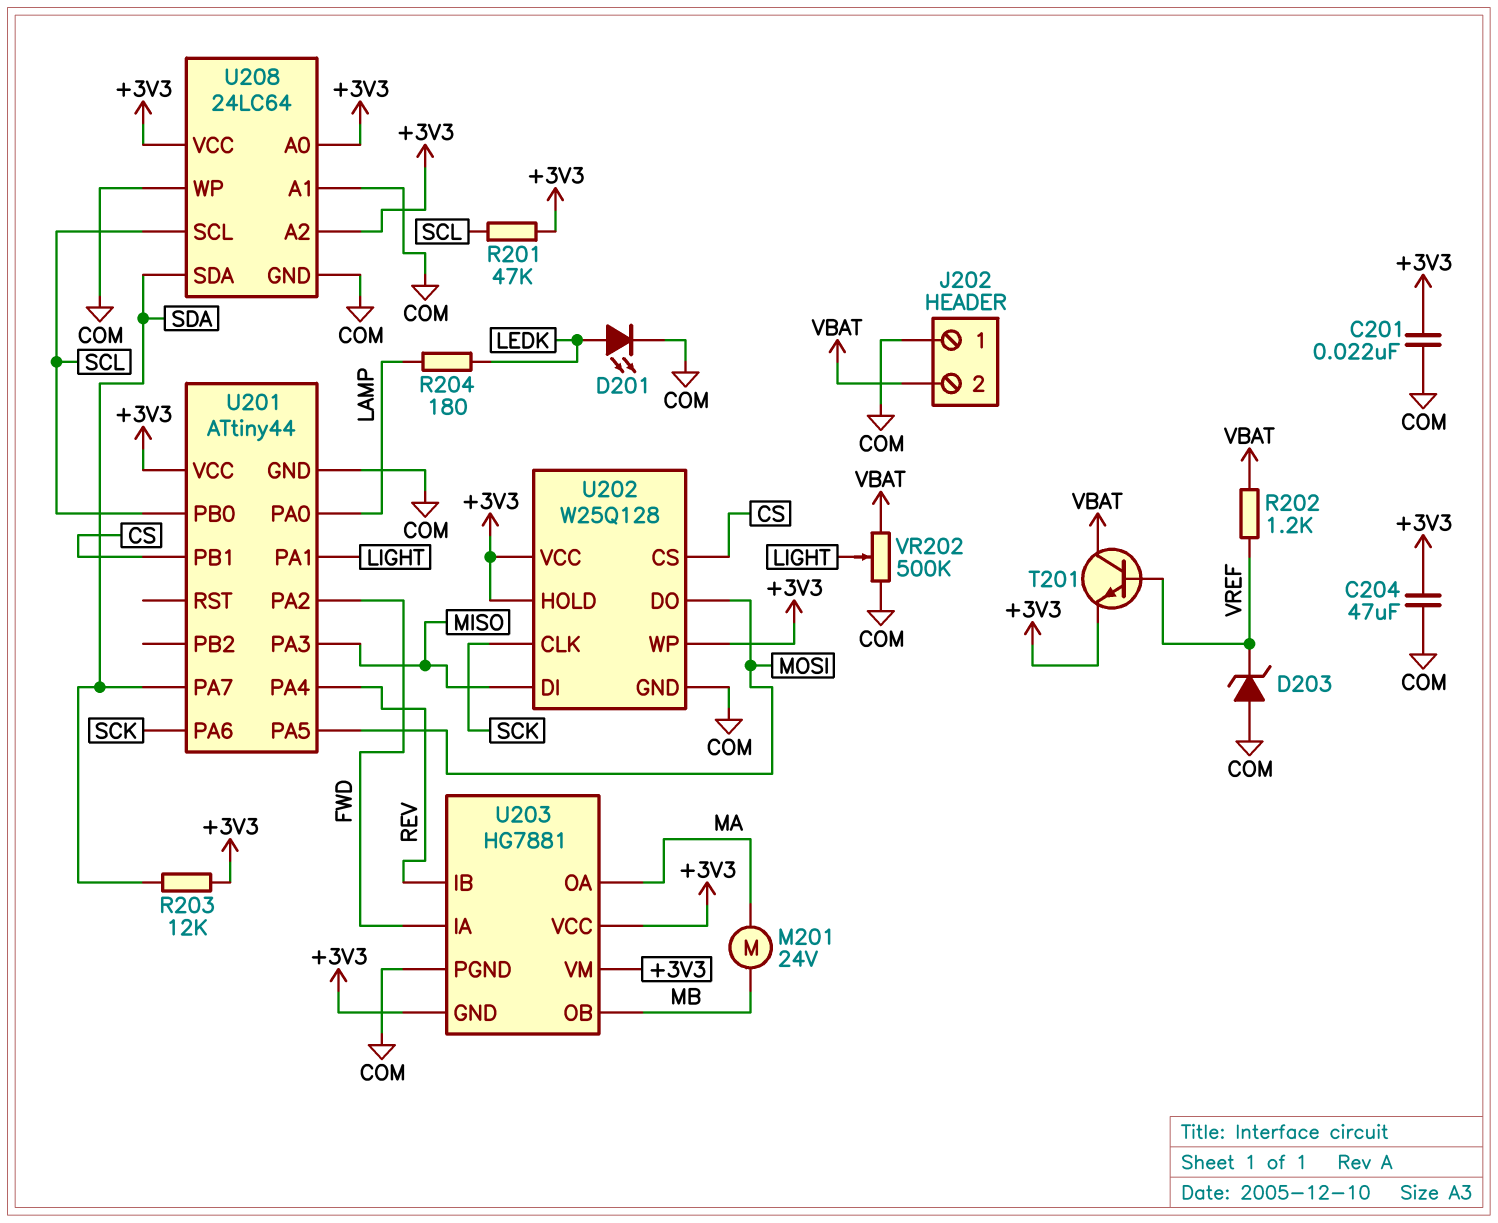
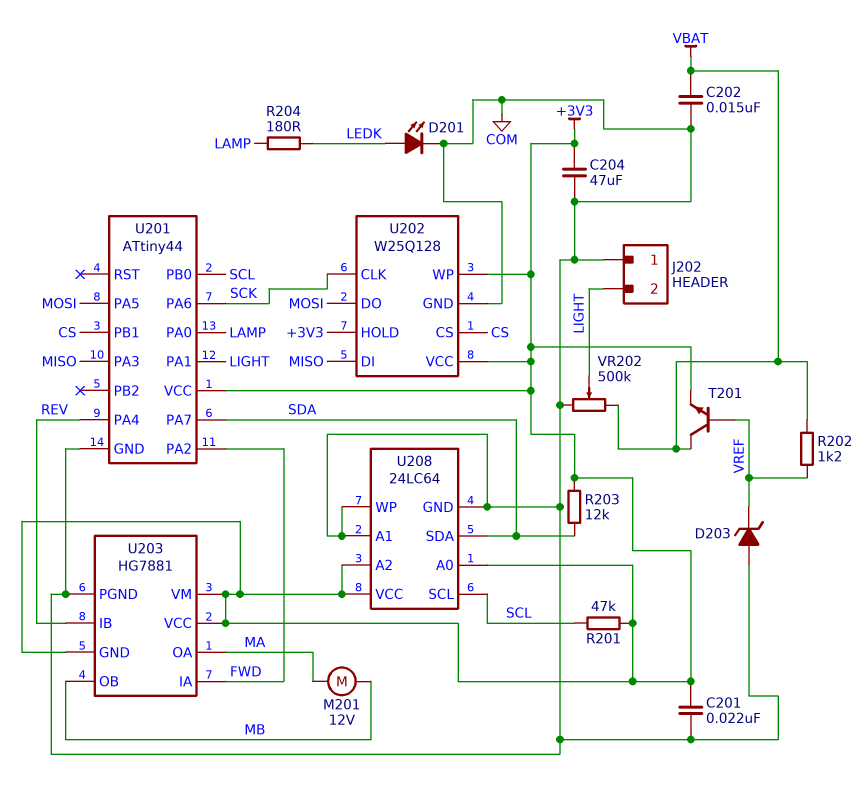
C202: none -> 15nF (COM, VBAT)
J202 pin 2: VBAT -> LIGHT
M201: motor 24V (MA, MB) -> motor 12V (MA, MB)

